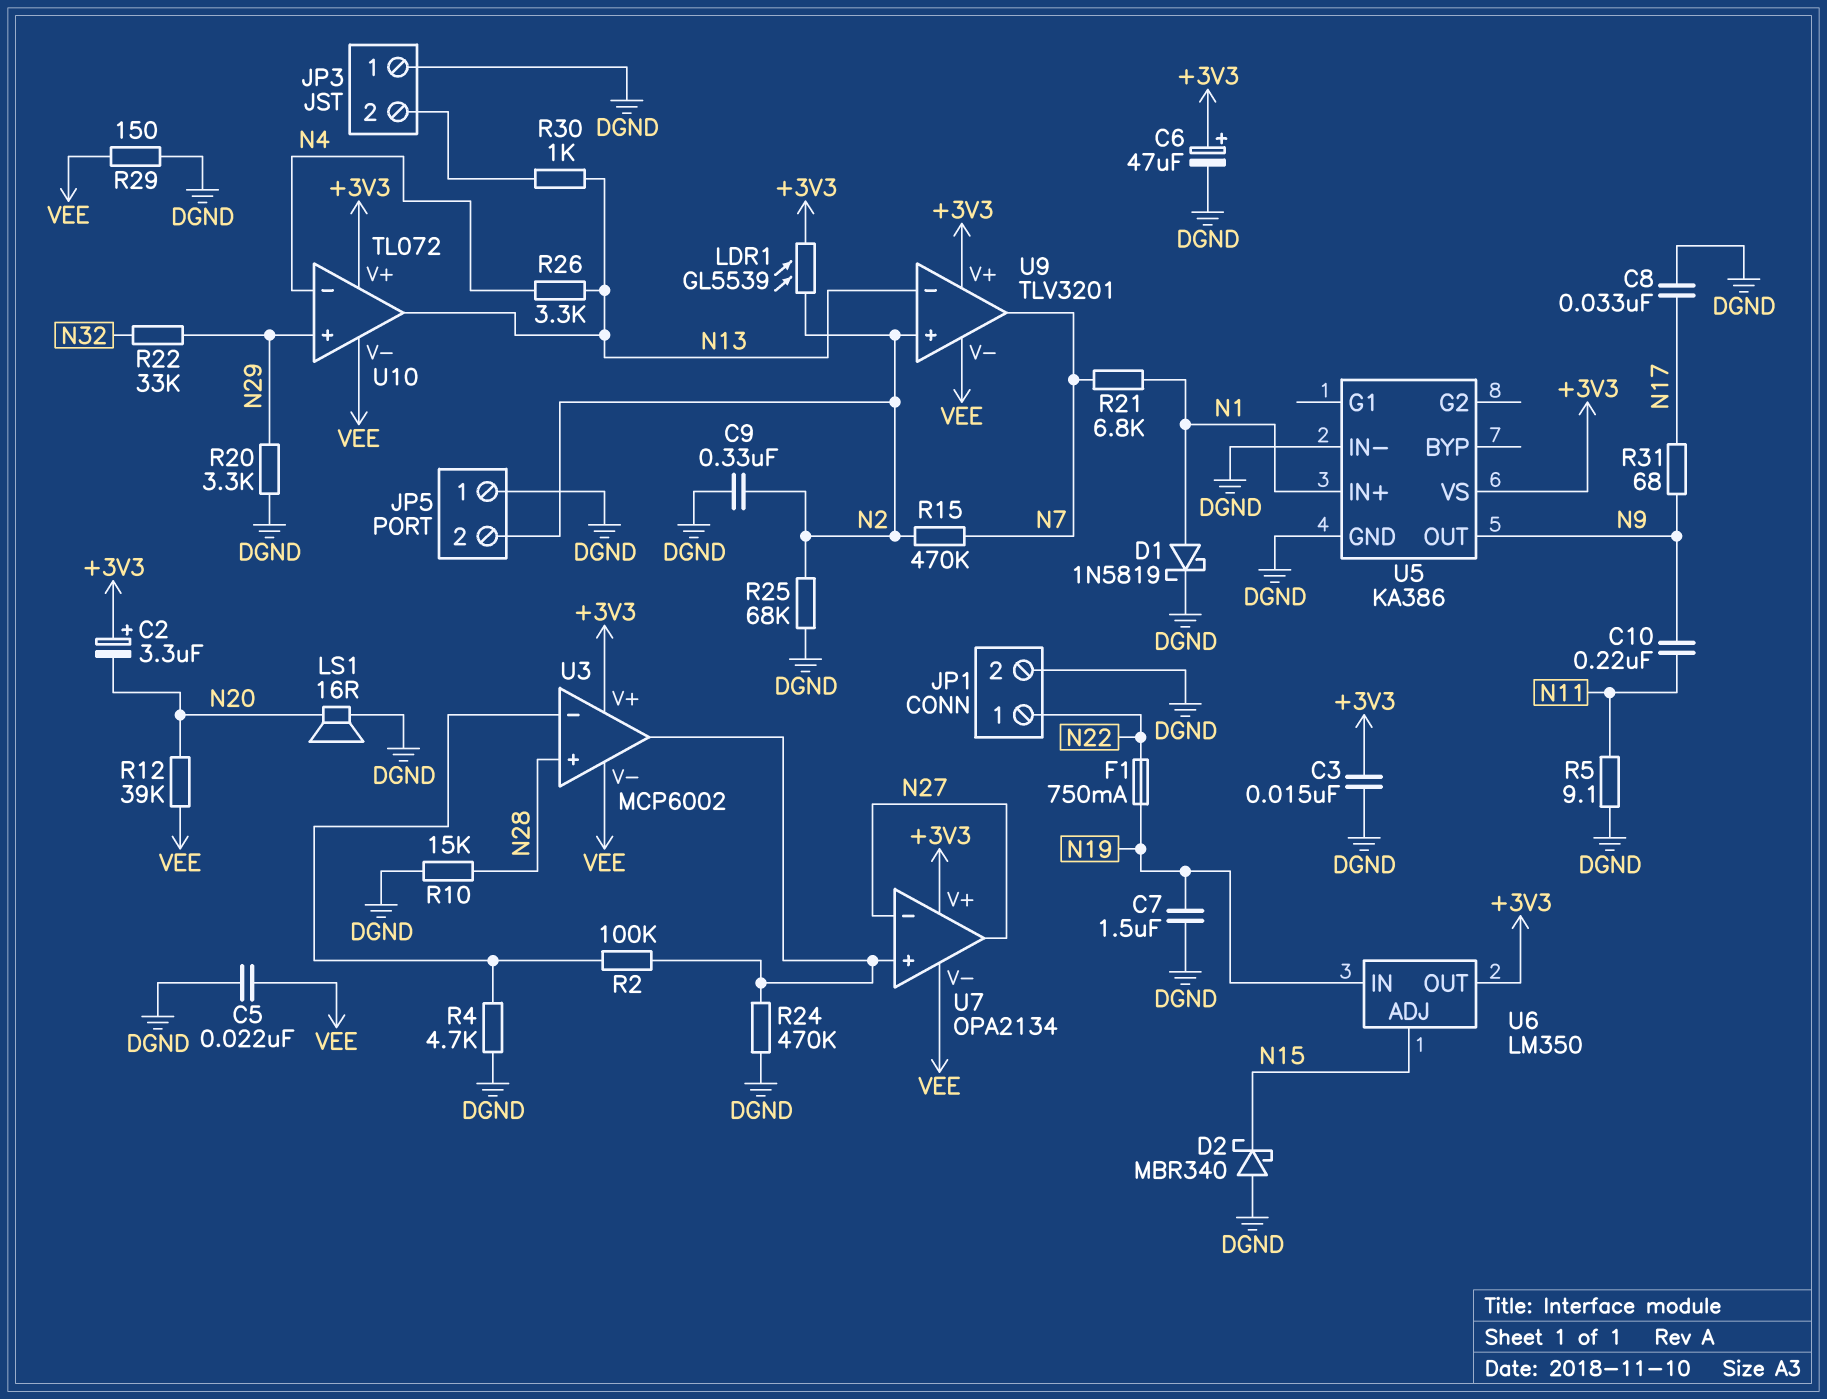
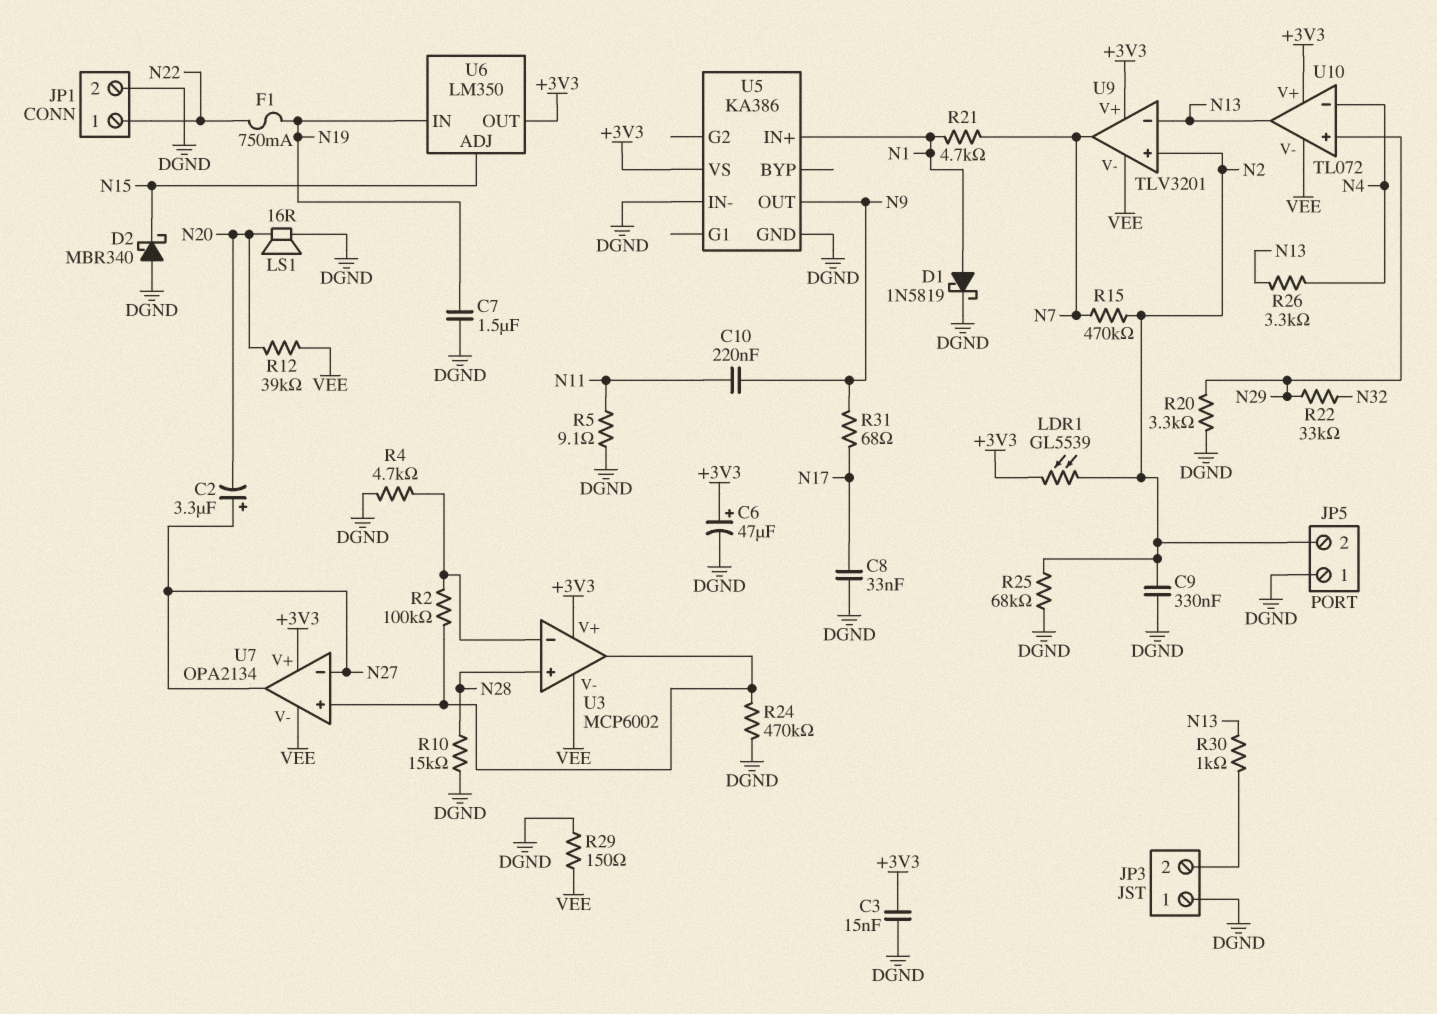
C2: 3.3uF (plus +3V3, minus N20) -> 3.3uF (plus N27, minus N20)
C5: 22nF (DGND, VEE) -> none
R21: 6.8k (N1, N7) -> 4.7k (N1, N7)

